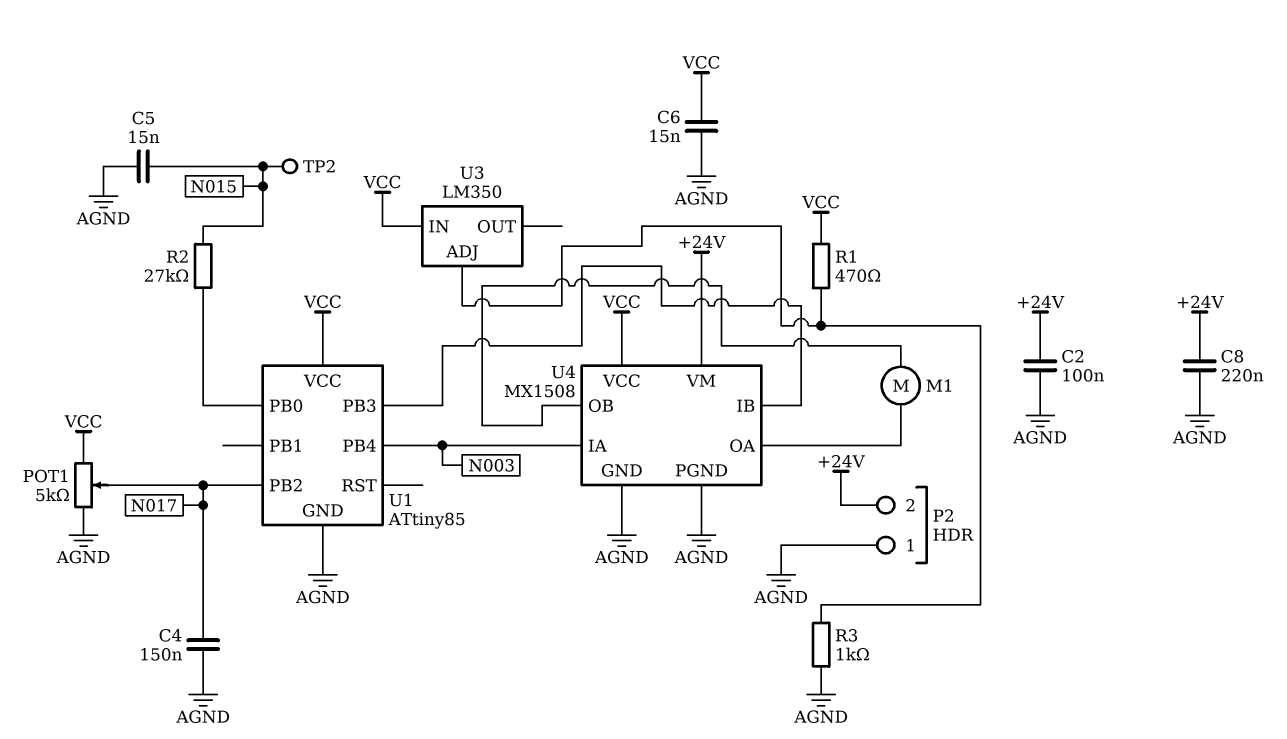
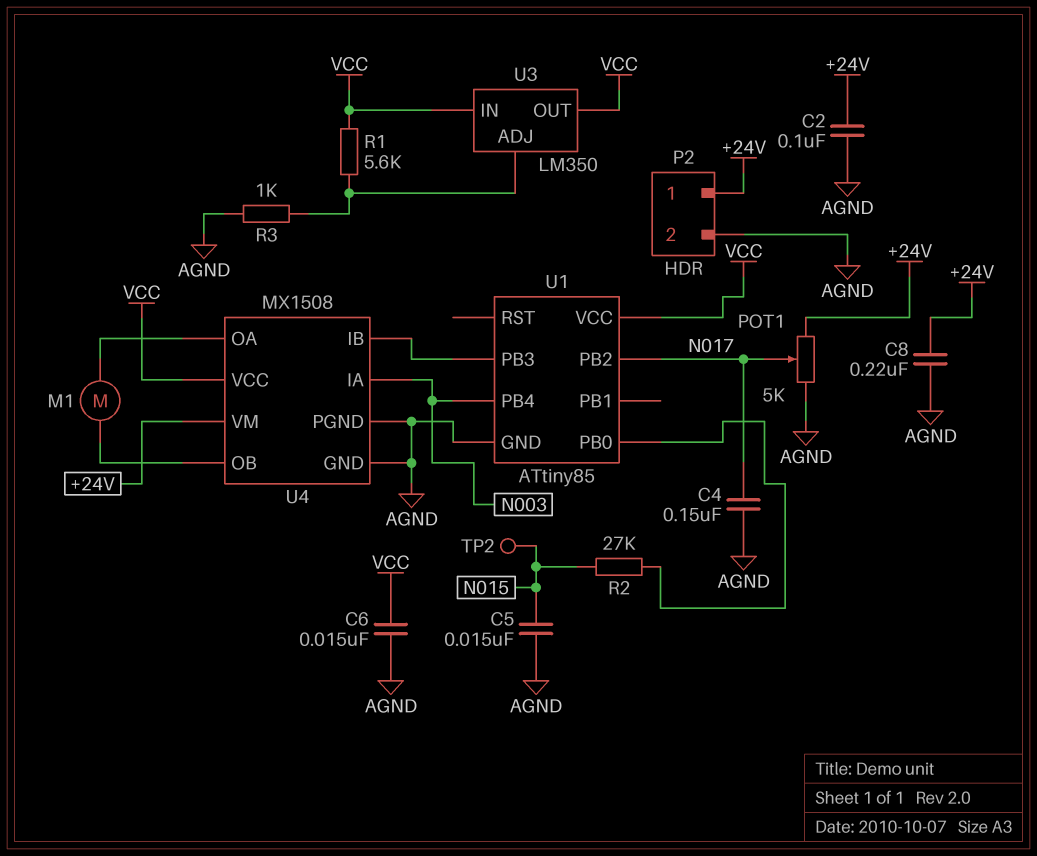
P2 pin 1: AGND -> +24V
P2 pin 2: +24V -> AGND
POT1: 5k (AGND, VCC, wiper N017) -> 5k (+24V, AGND, wiper N017)
R1: 470 (U3/ADJ, VCC) -> 5.6k (U3/ADJ, VCC)
U3 pin OUT: none -> VCC

